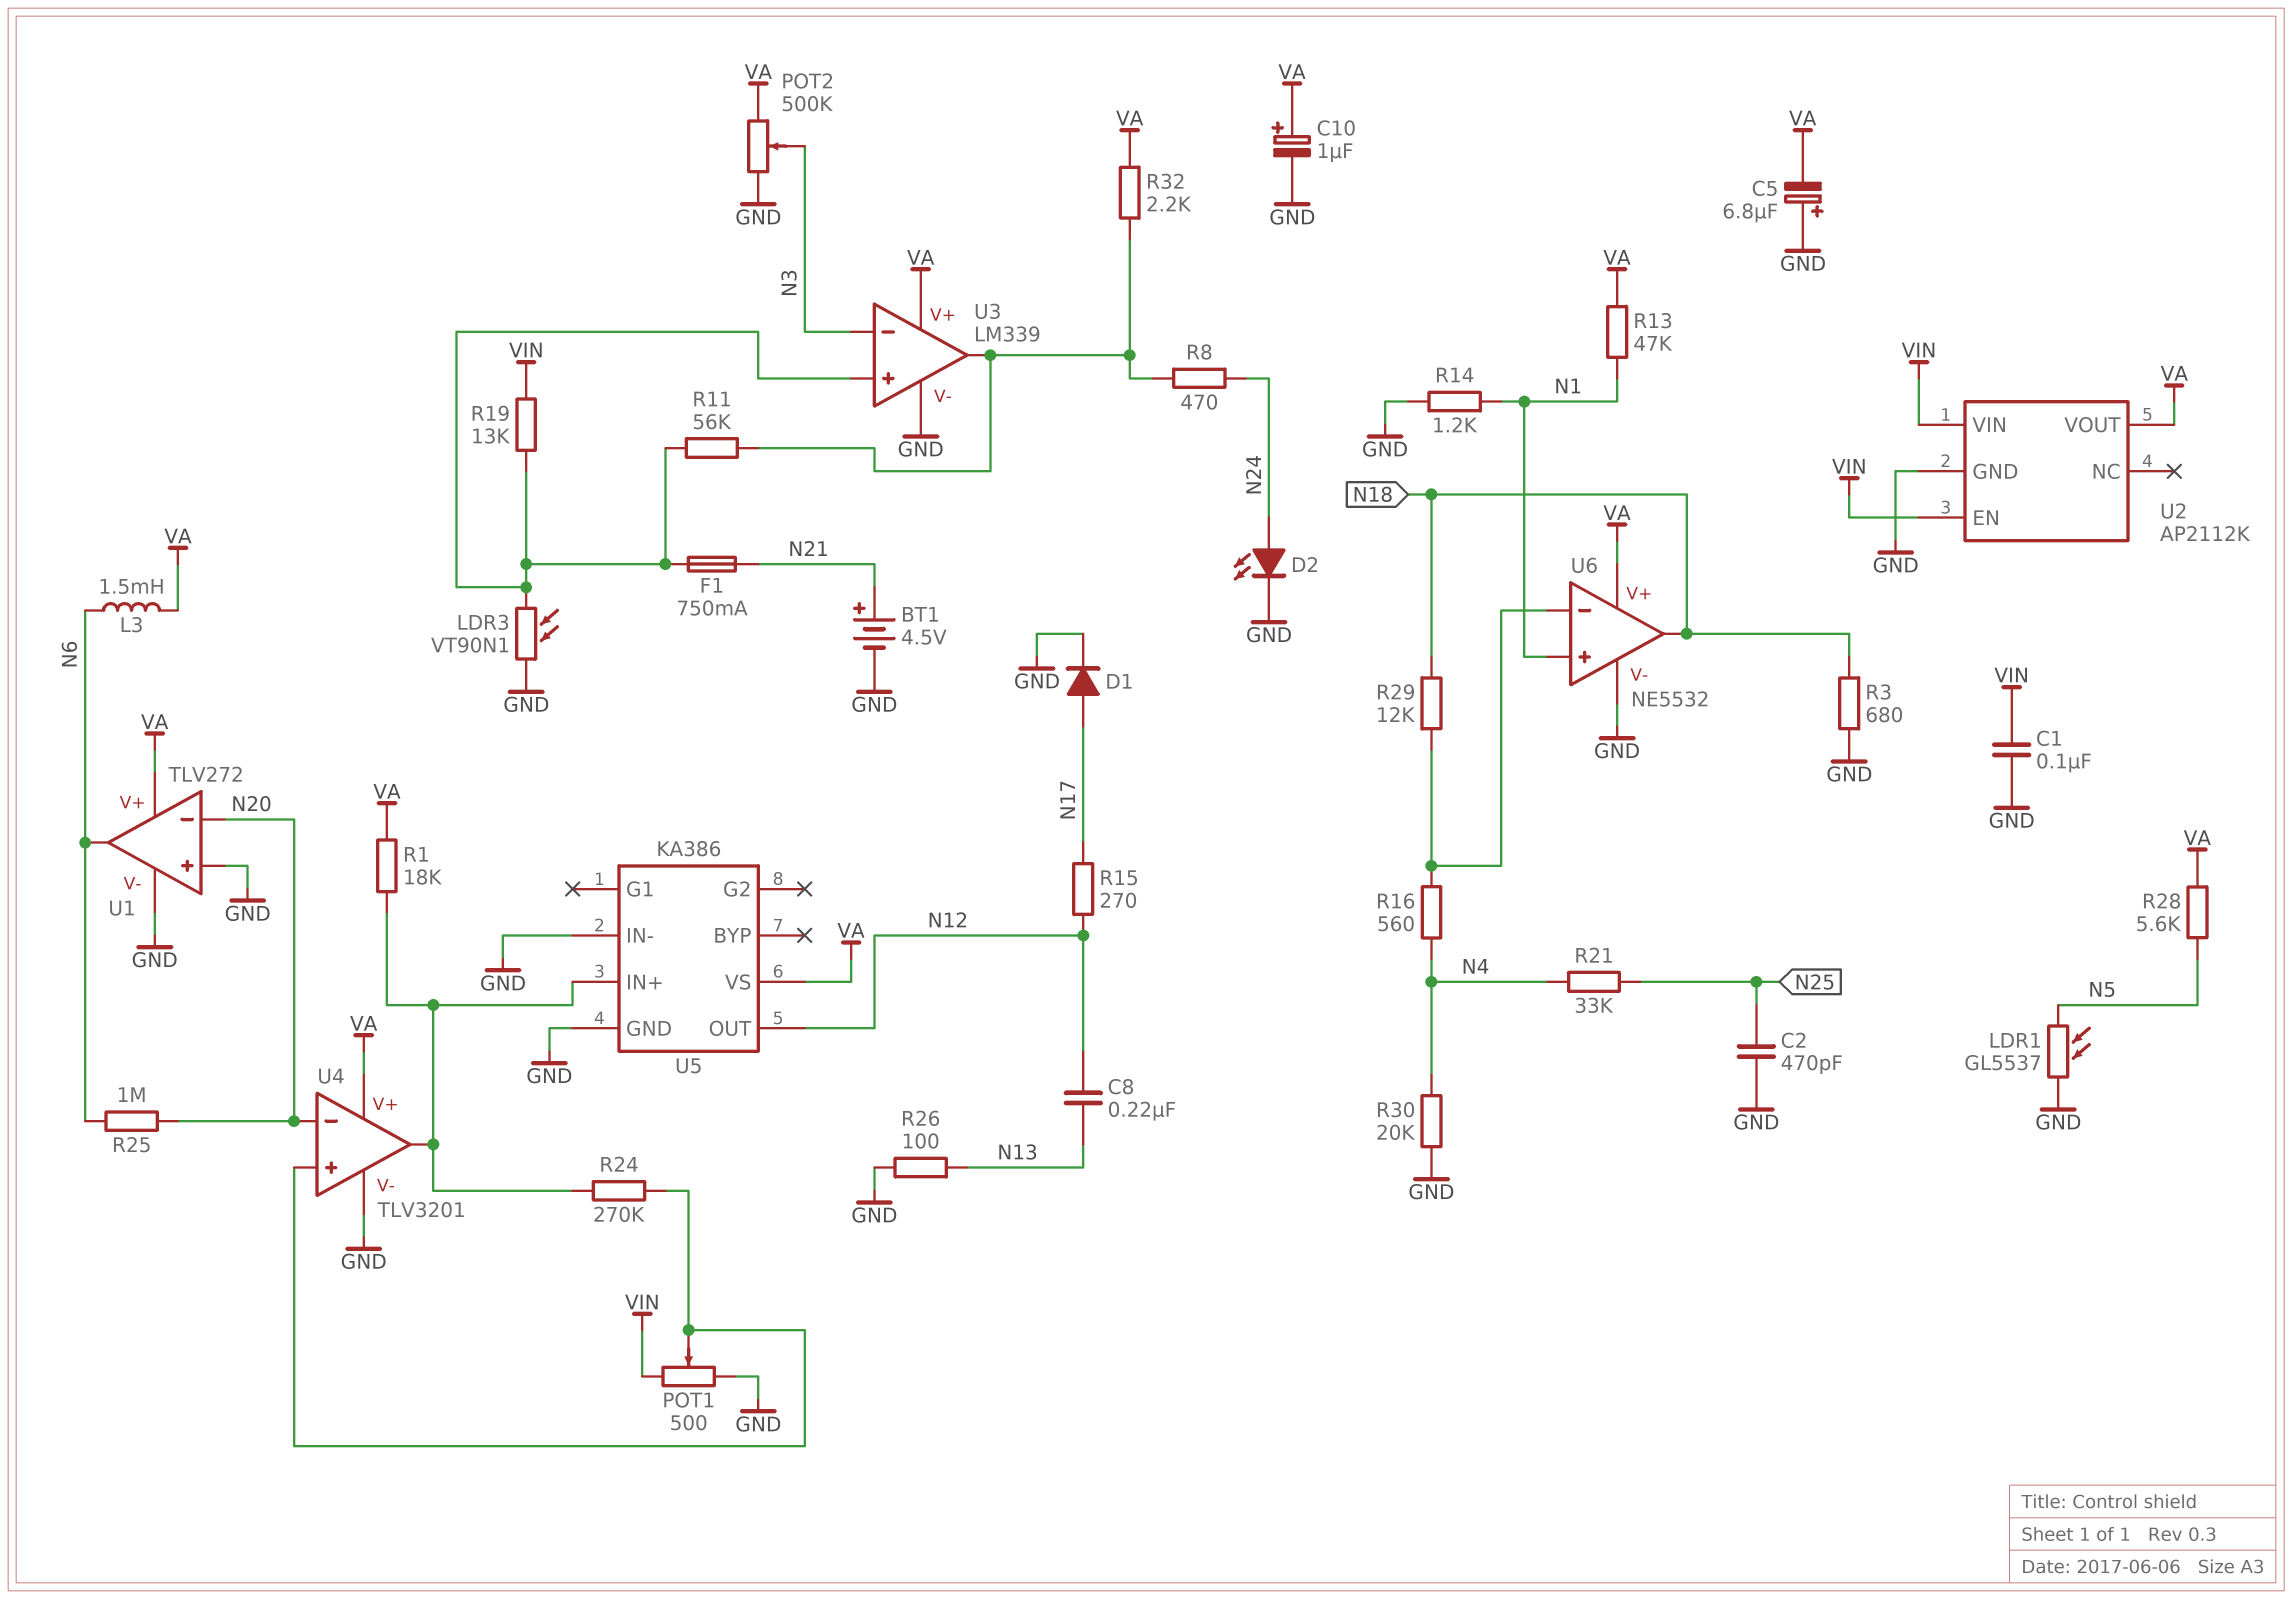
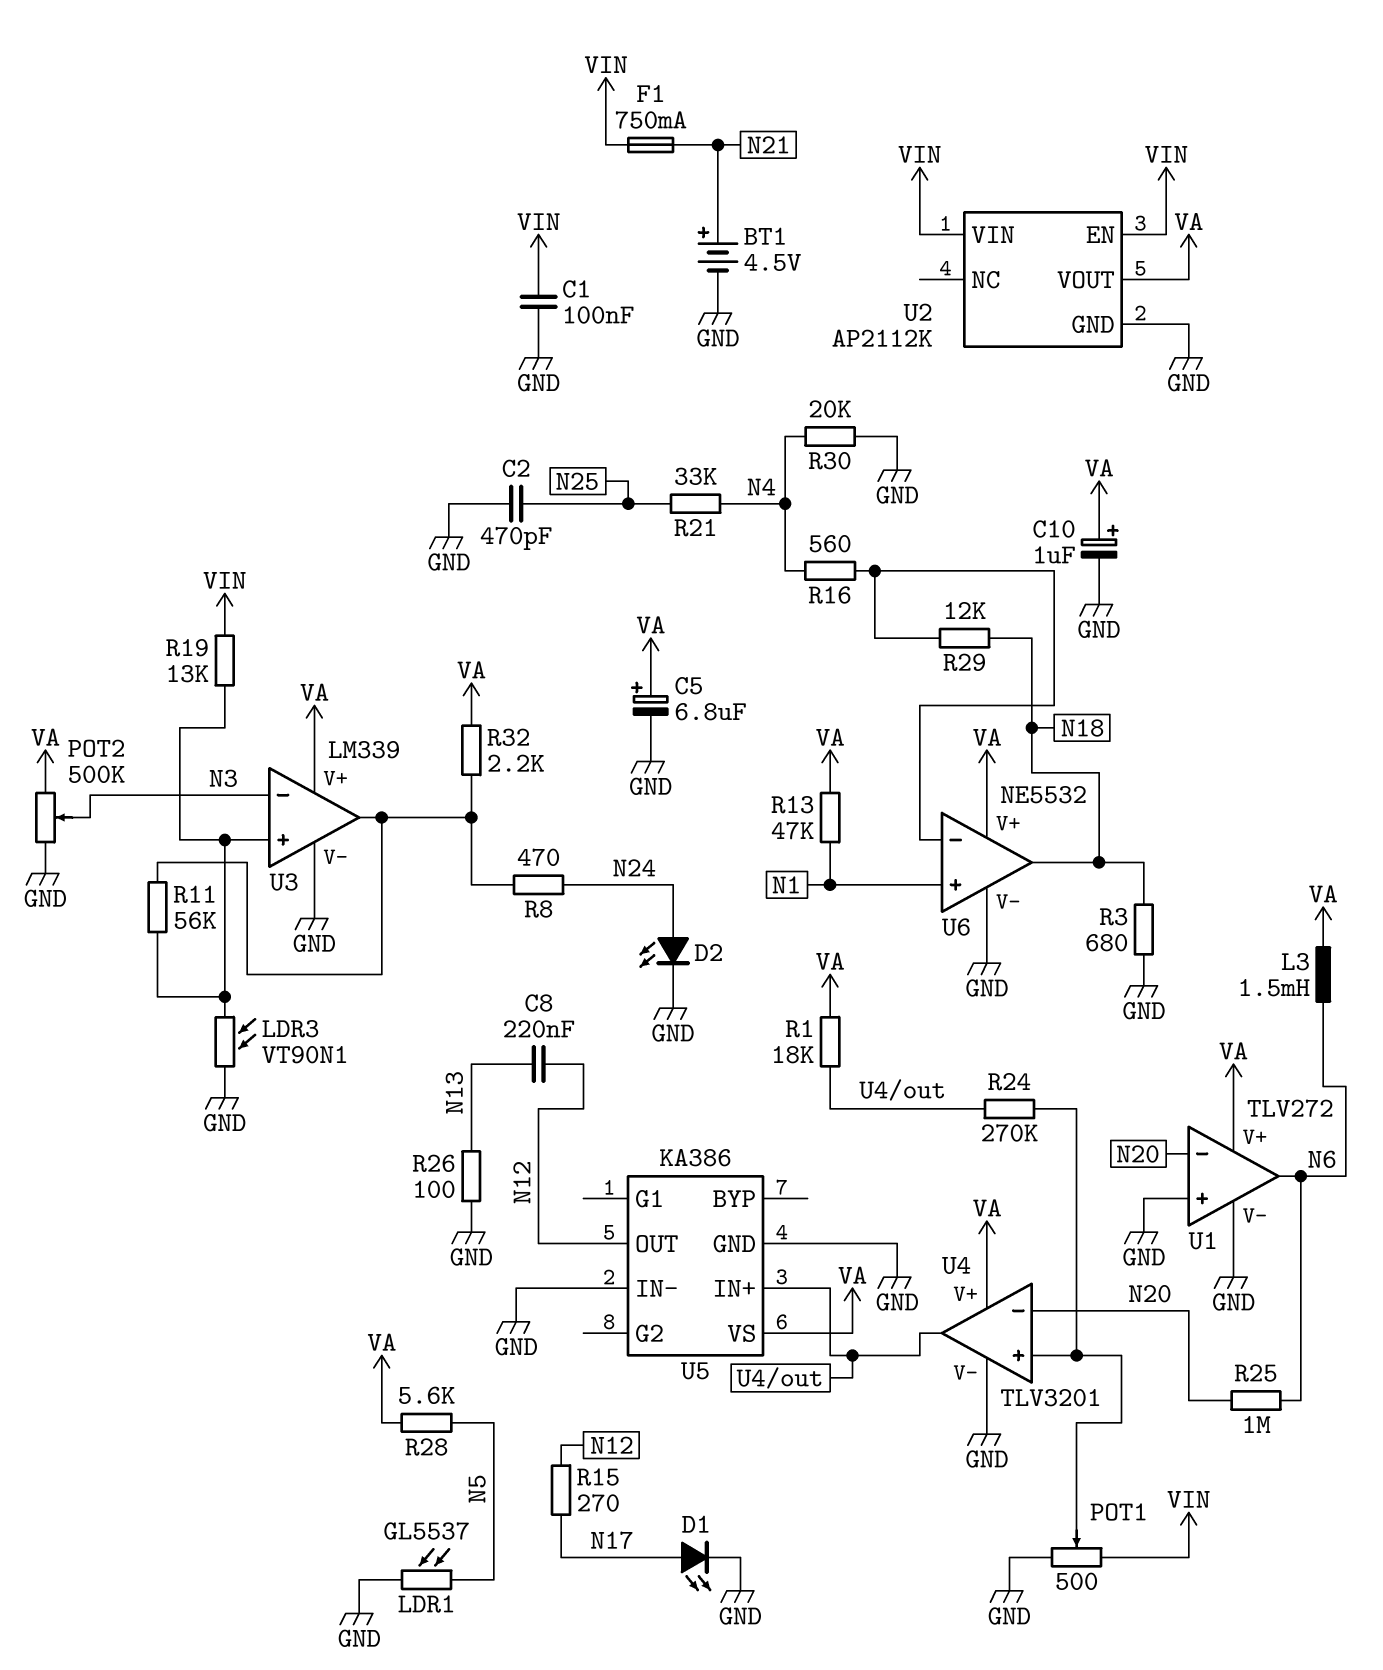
C5: 6.8uF (plus GND, minus VA) -> 6.8uF (plus VA, minus GND)
D1: diode (A N17, K GND) -> LED (A N17, K GND)
F1: 750mA (N21, U3/in+) -> 750mA (N21, VIN)
R14: 1.2k (GND, N1) -> none

